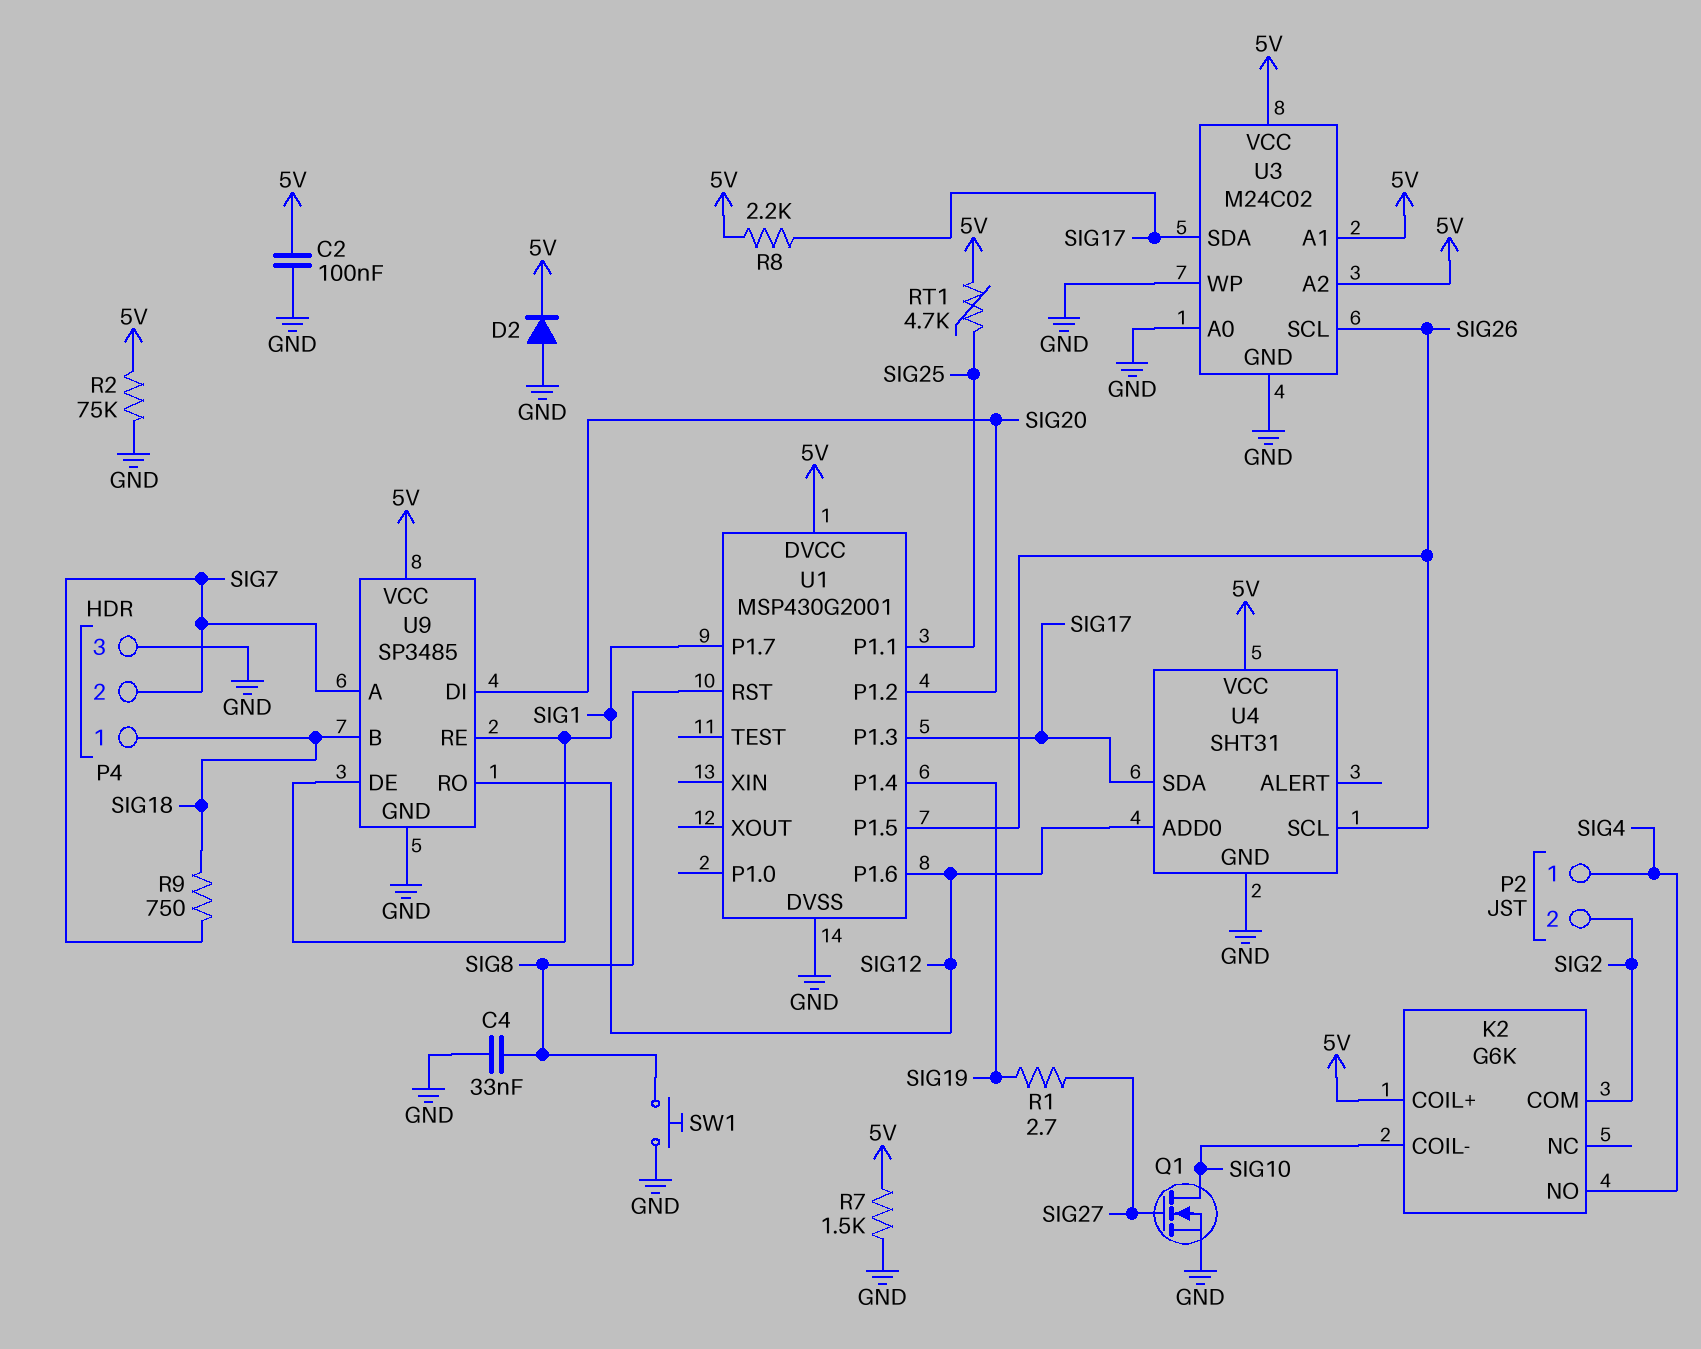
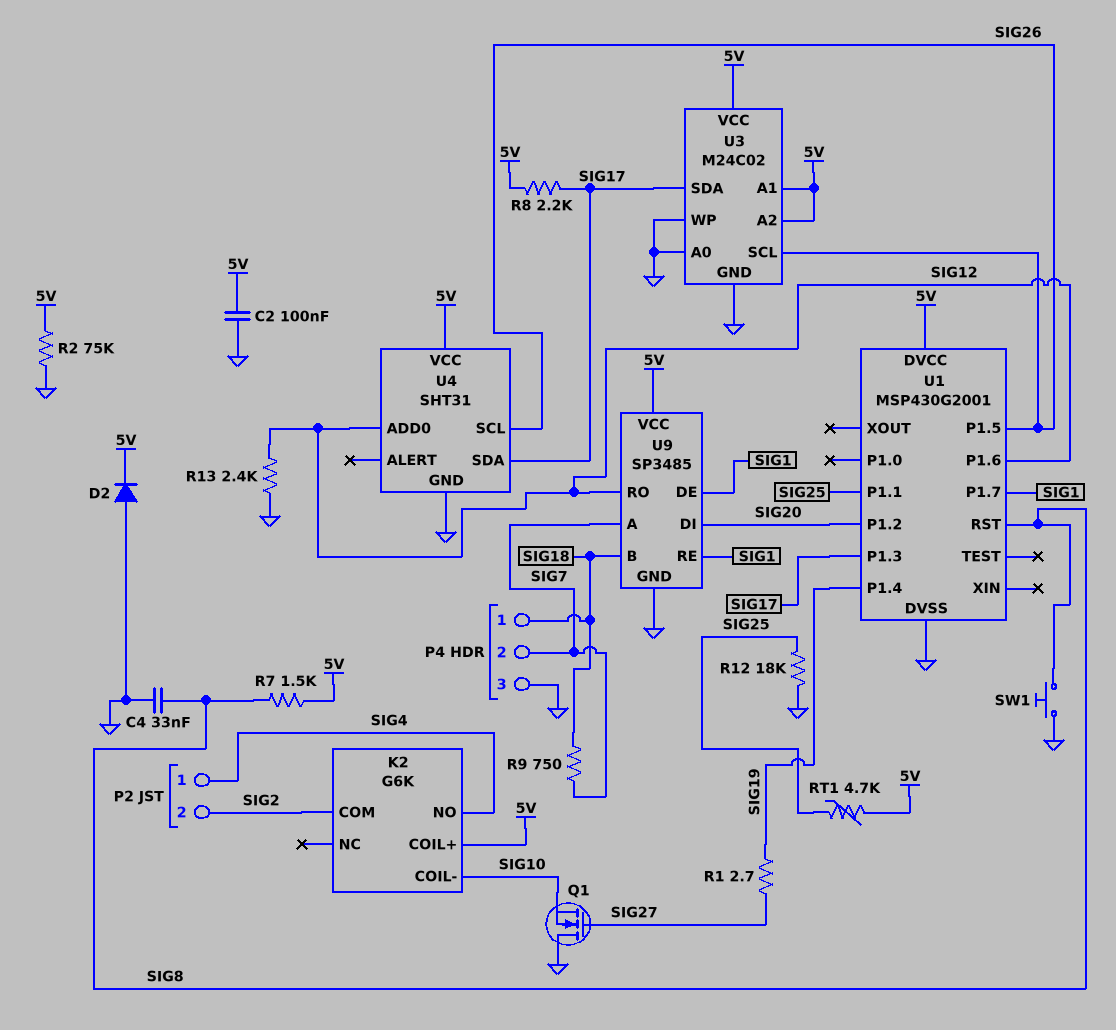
Q1: NMOS (G SIG27, D SIG10, S GND) -> NMOS (G SIG27, D GND, S SIG10)
R7: 1.5k (5V, GND) -> 1.5k (5V, SIG8)
R12: none -> 18k (GND, SIG25)
R13: none -> 2.4k (GND, SIG12)

